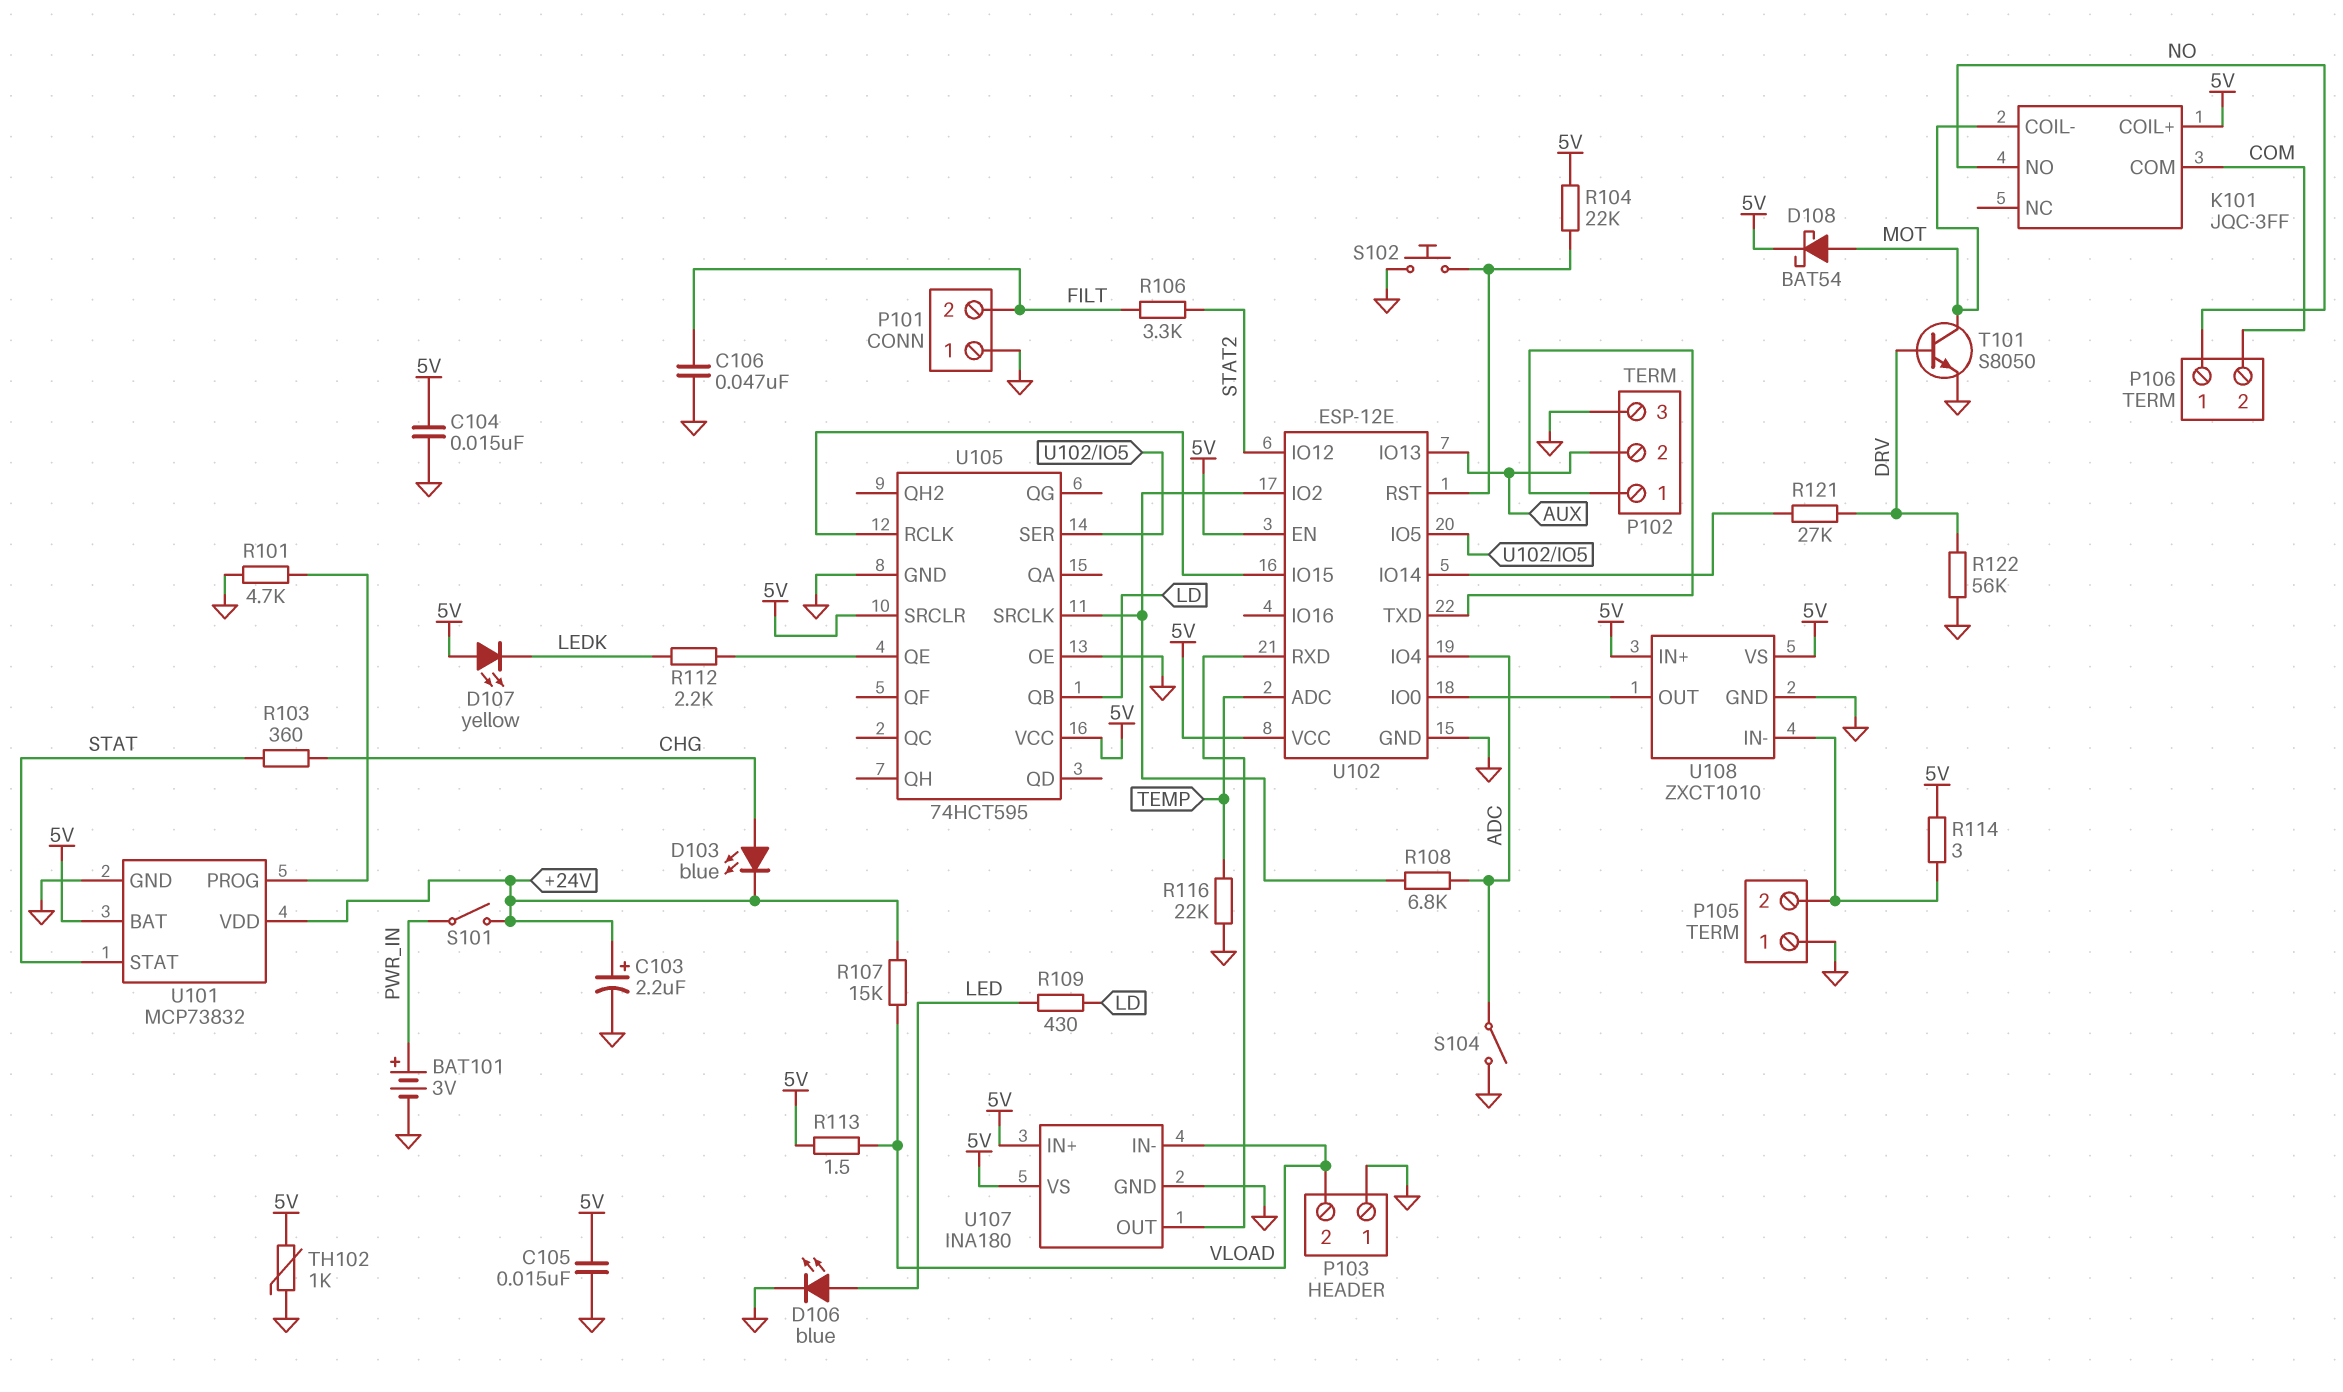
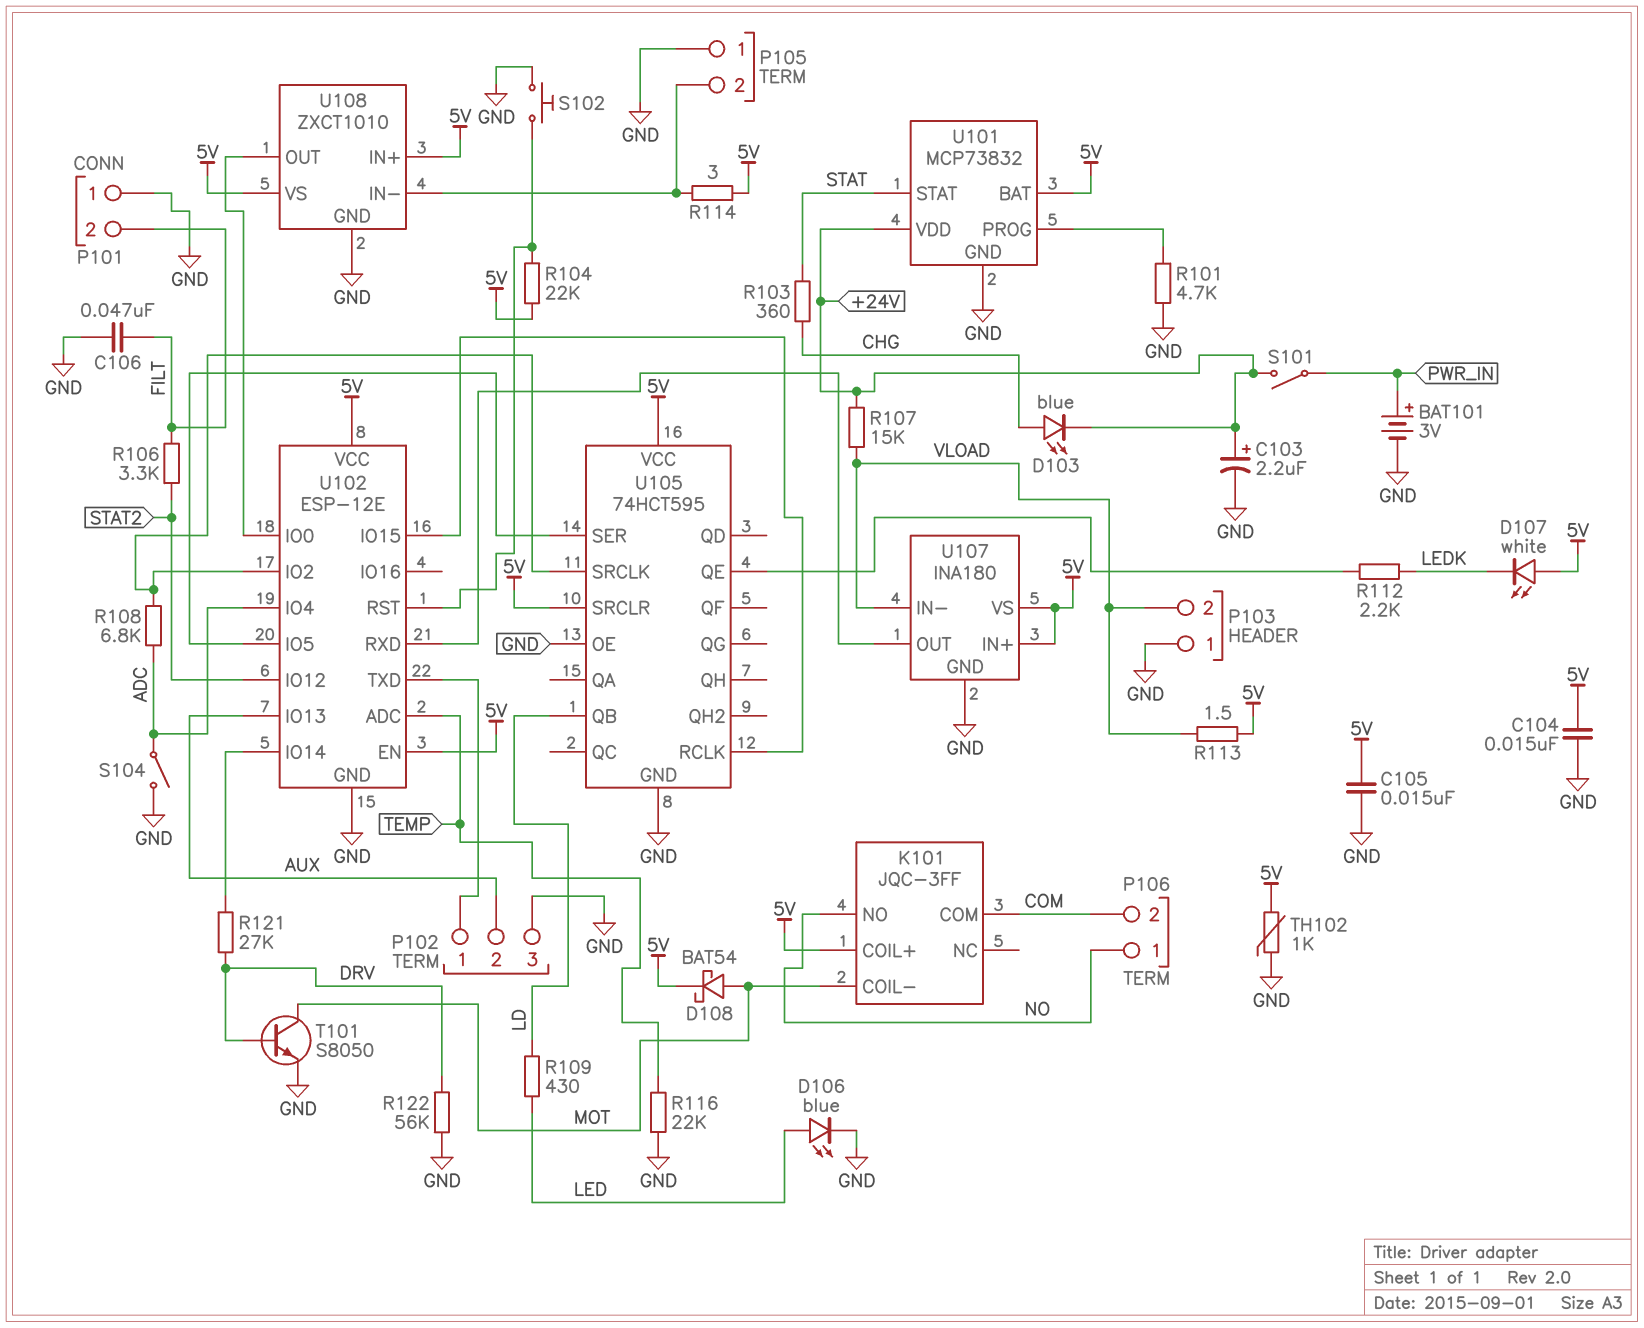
D107: LED yellow (A 5V, K LEDK) -> LED white (A 5V, K LEDK)

